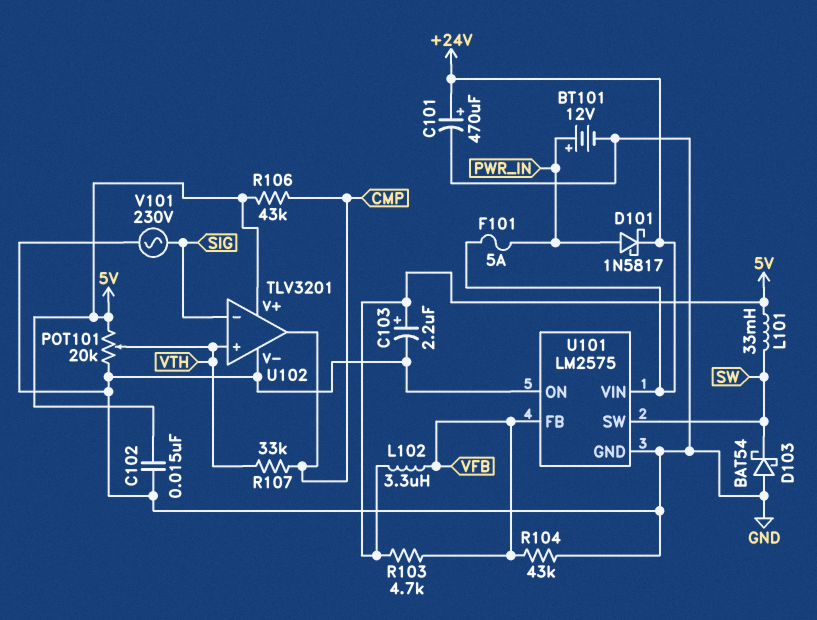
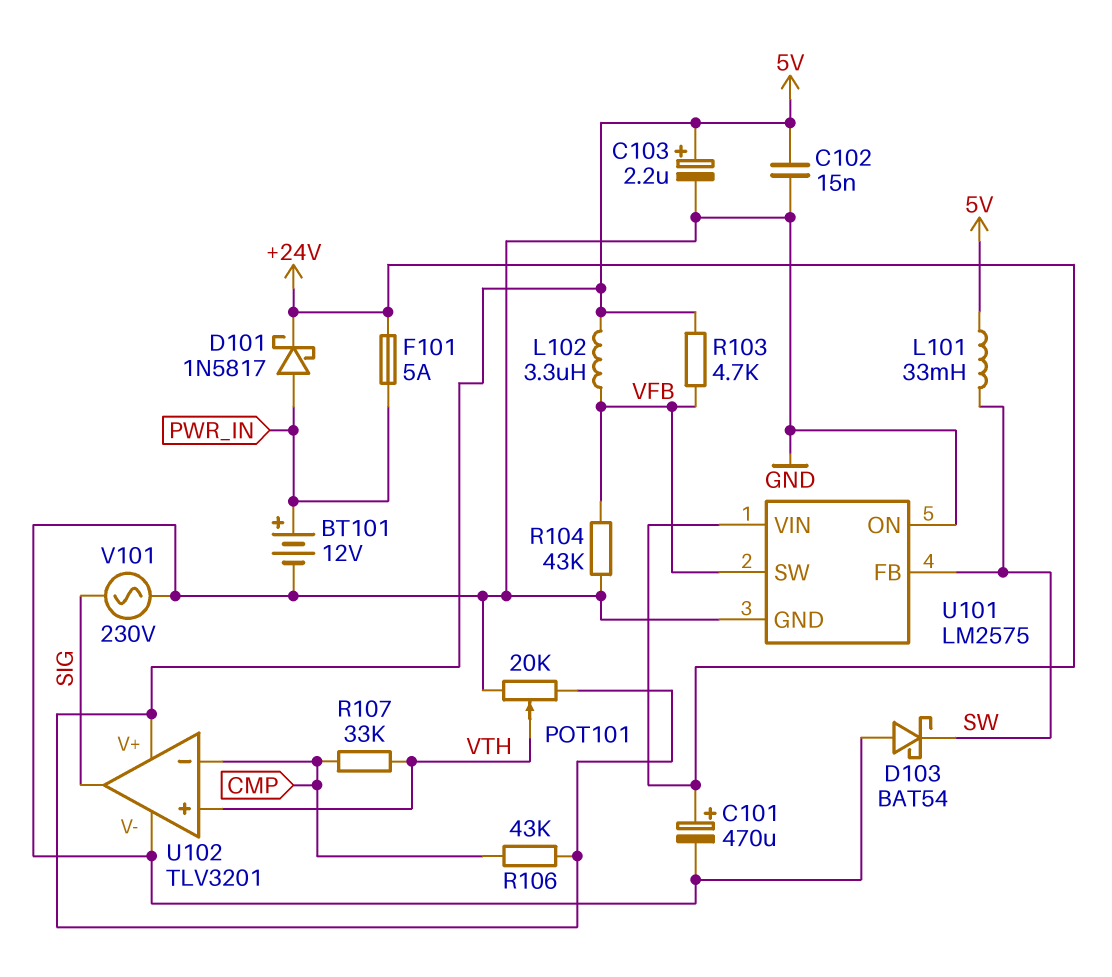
U101 pin FB: VFB -> SW
U101 pin SW: SW -> VFB
U102 pin in-: SIG -> CMP
U102 pin out: CMP -> SIG

